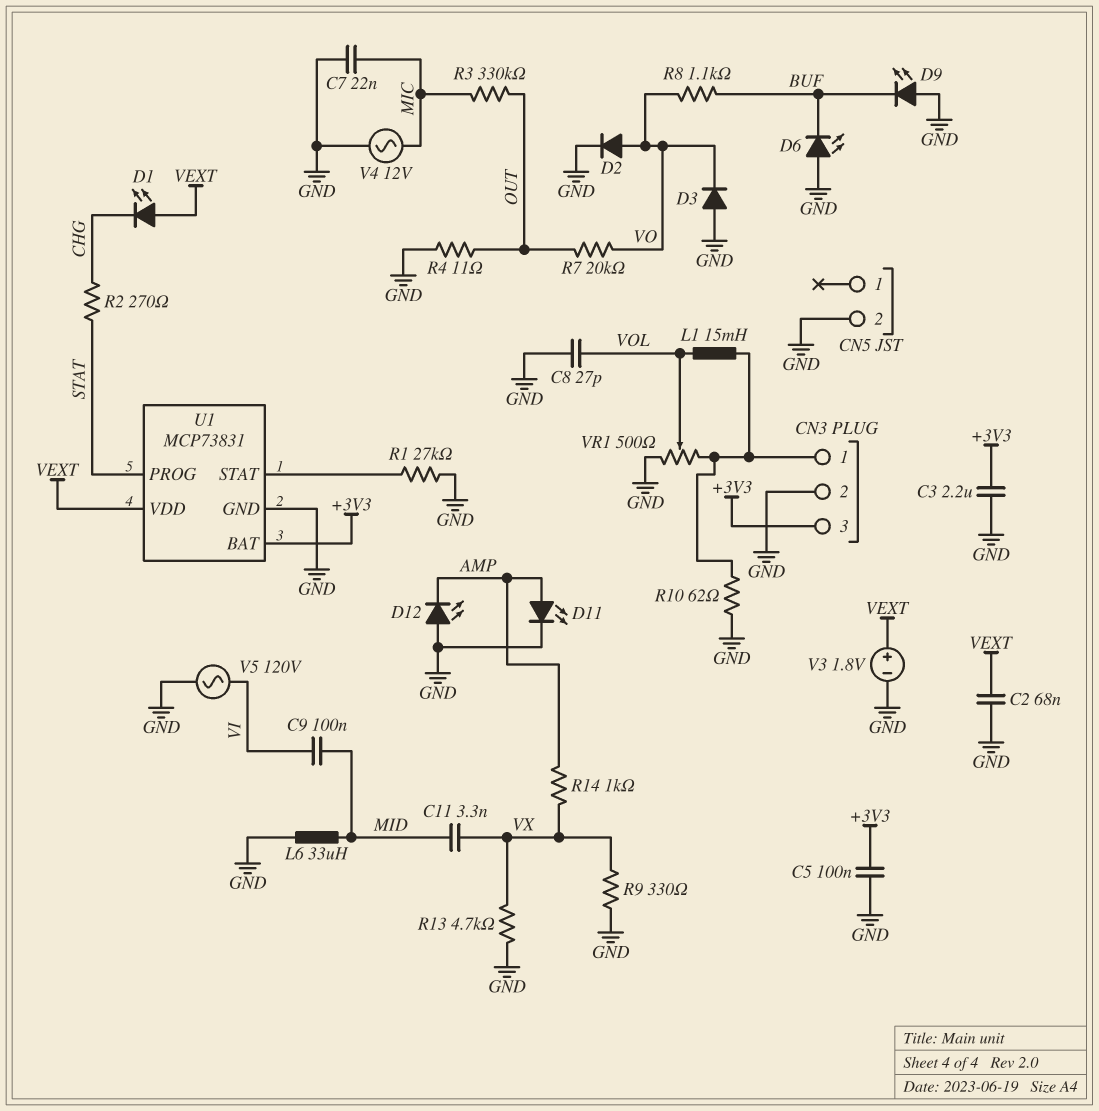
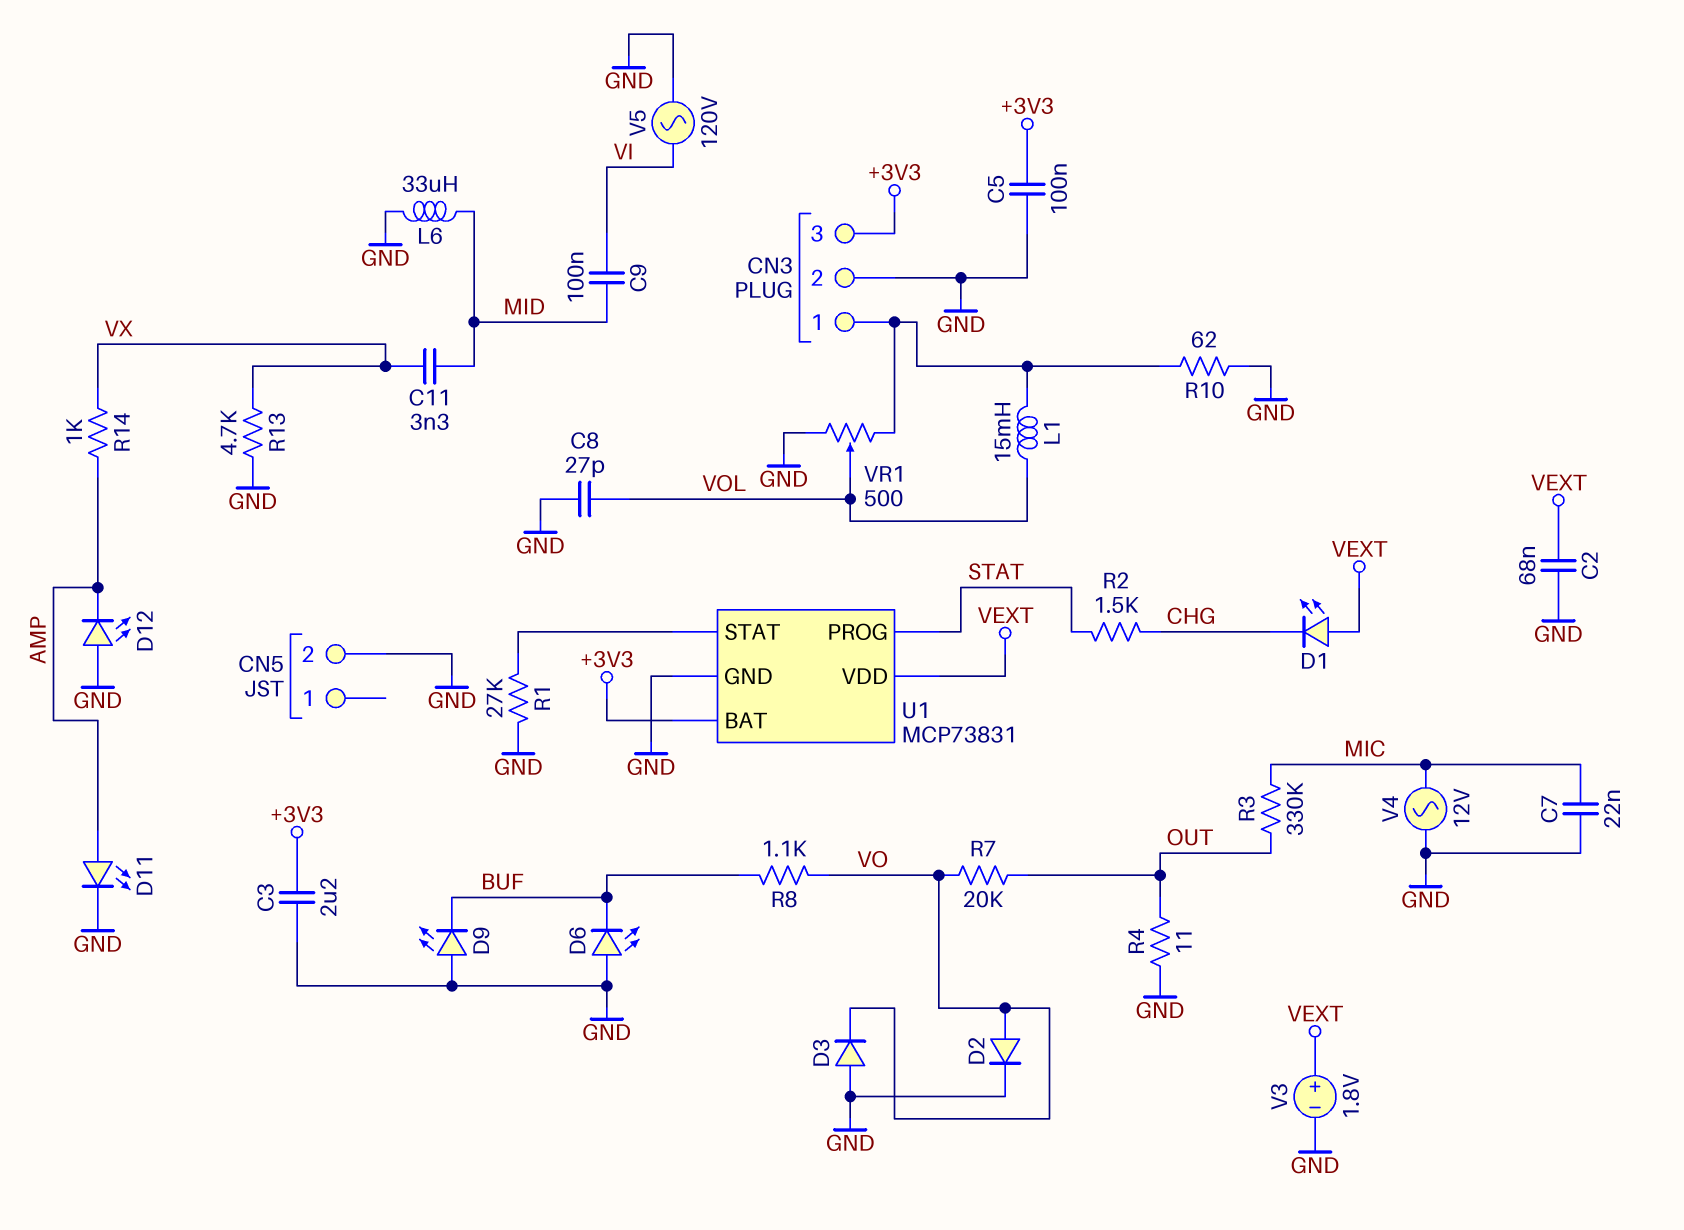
R2: 270 (CHG, STAT) -> 1.5k (CHG, STAT)
R9: 330 (GND, VX) -> none

